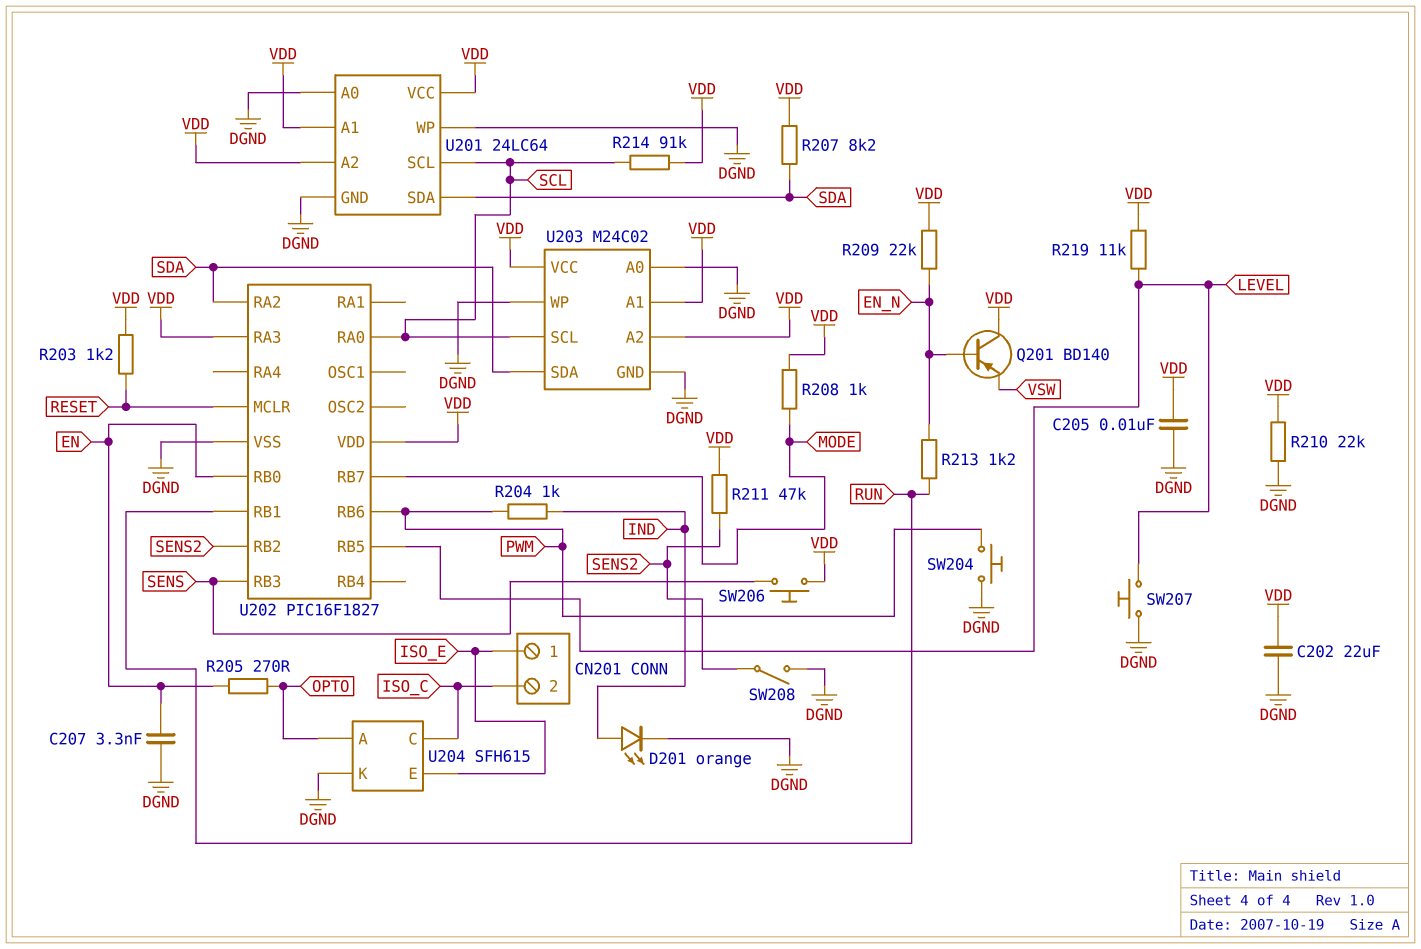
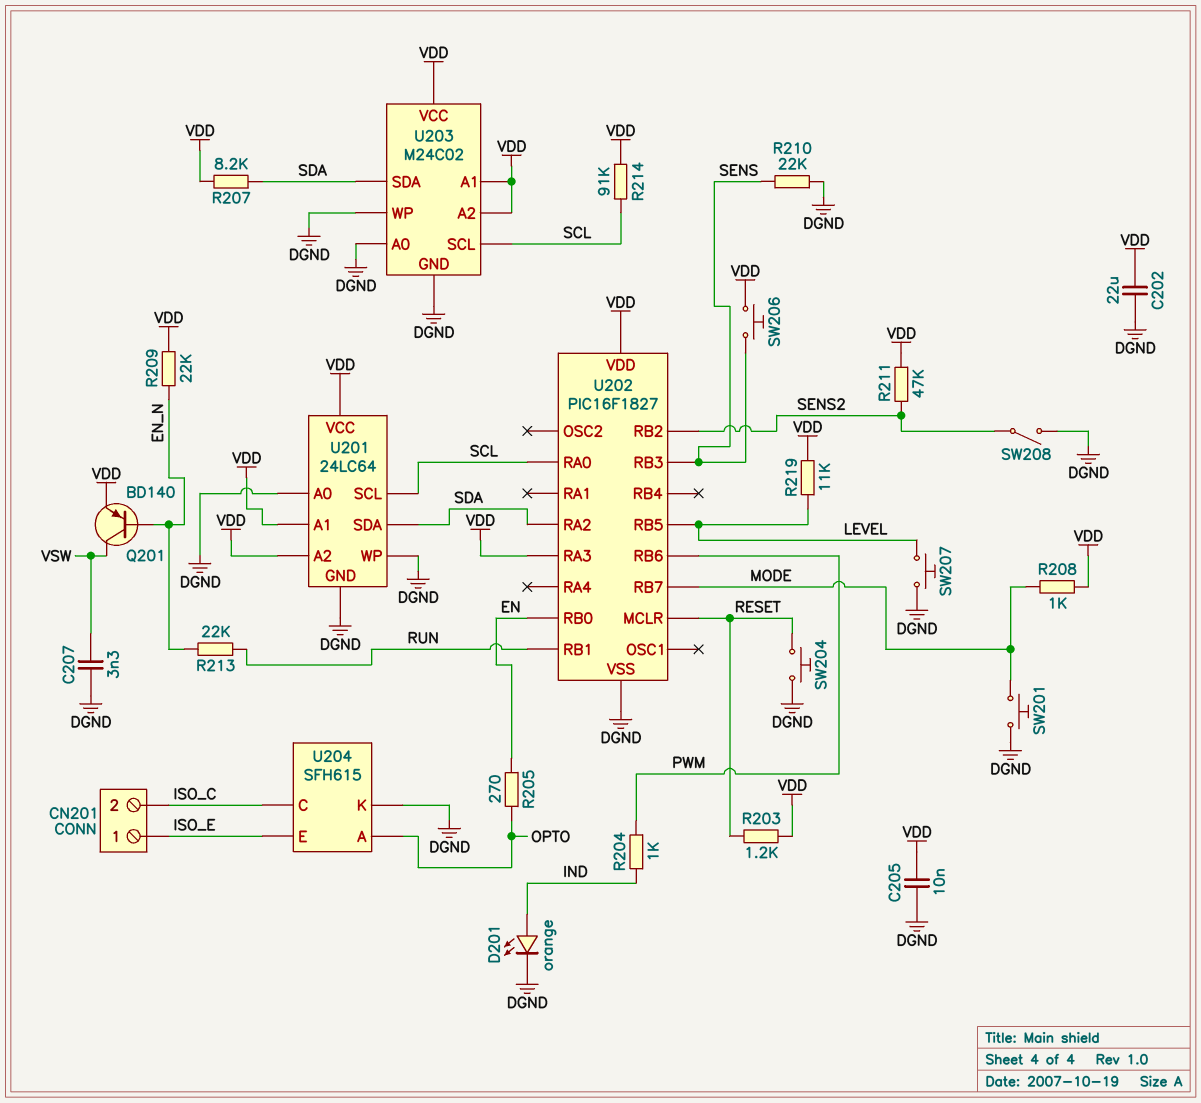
C207: 3.3nF (DGND, EN) -> 3.3nF (DGND, VSW)
Q201: PNP BD140 (B EN_N, C VDD, E VSW) -> PNP BD140 (B EN_N, C VSW, E VDD)
R210: 22k (DGND, VDD) -> 22k (DGND, SENS)
R213: 1.2k (EN_N, RUN) -> 22k (EN_N, RUN)
SW201: none -> button (DGND, MODE)
SW204: button (DGND, PWM) -> button (DGND, RESET)

